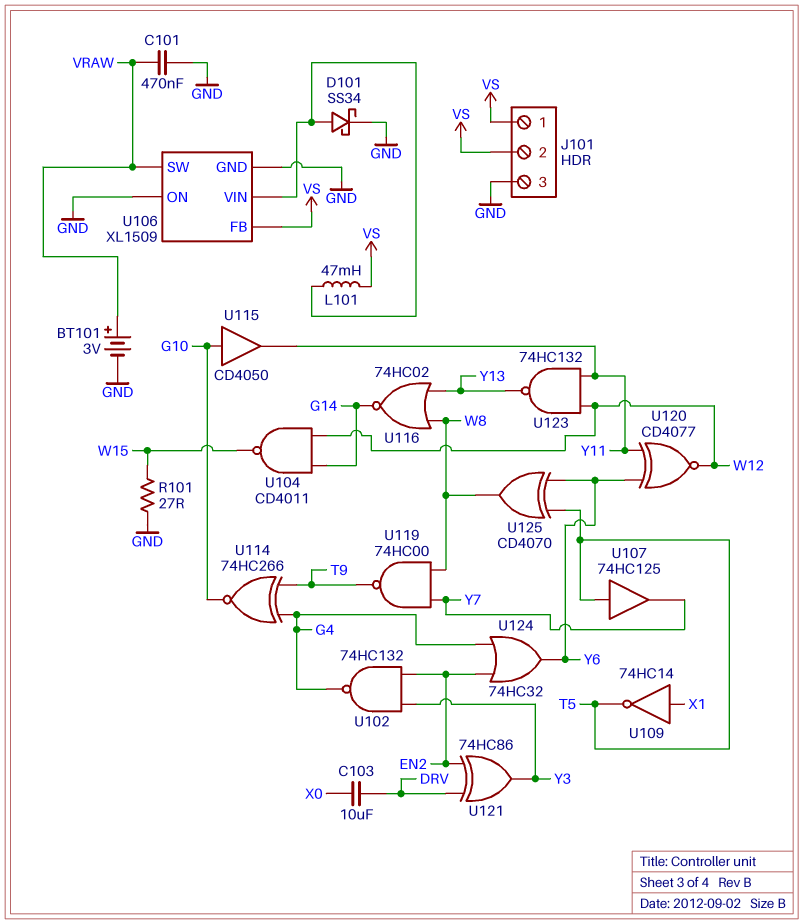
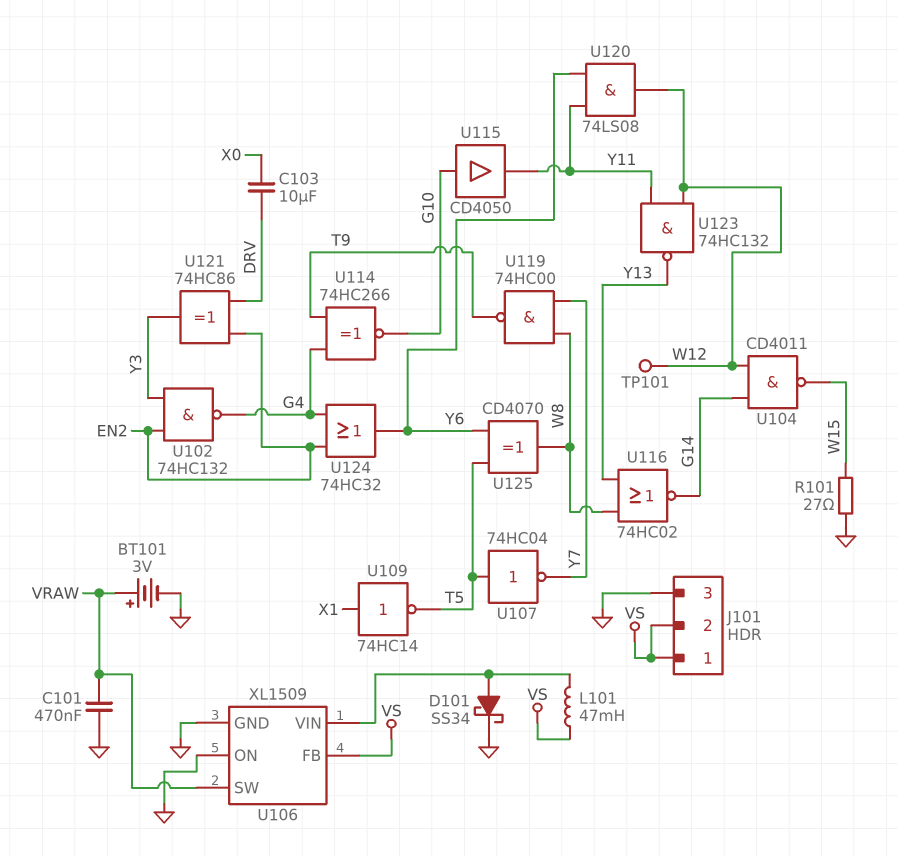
TP101: none -> test point (W12)
U107: buffer 74HC125 (in T5, out Y7) -> NOT 74HC04 (in T5, out Y7)
U120: XNOR CD4077 (in Y6, in Y11, out W12) -> AND 74LS08 (in Y6, in Y11, out W12)

